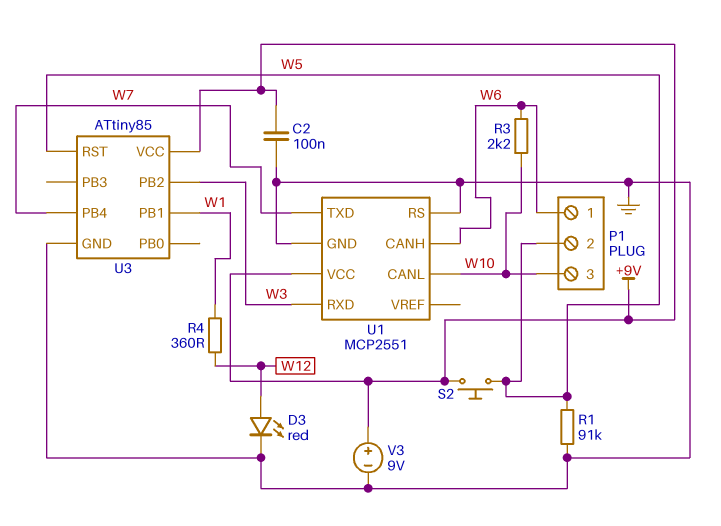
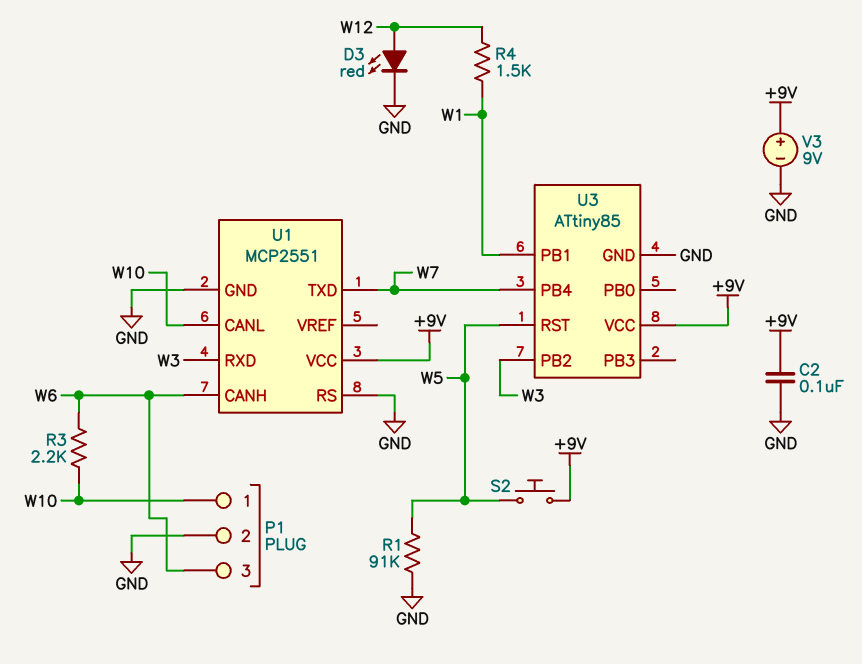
P1 pin 1: W6 -> W10
P1 pin 2: W5 -> GND
P1 pin 3: W10 -> W6
R4: 360 (W1, W12) -> 1.5k (W1, W12)

